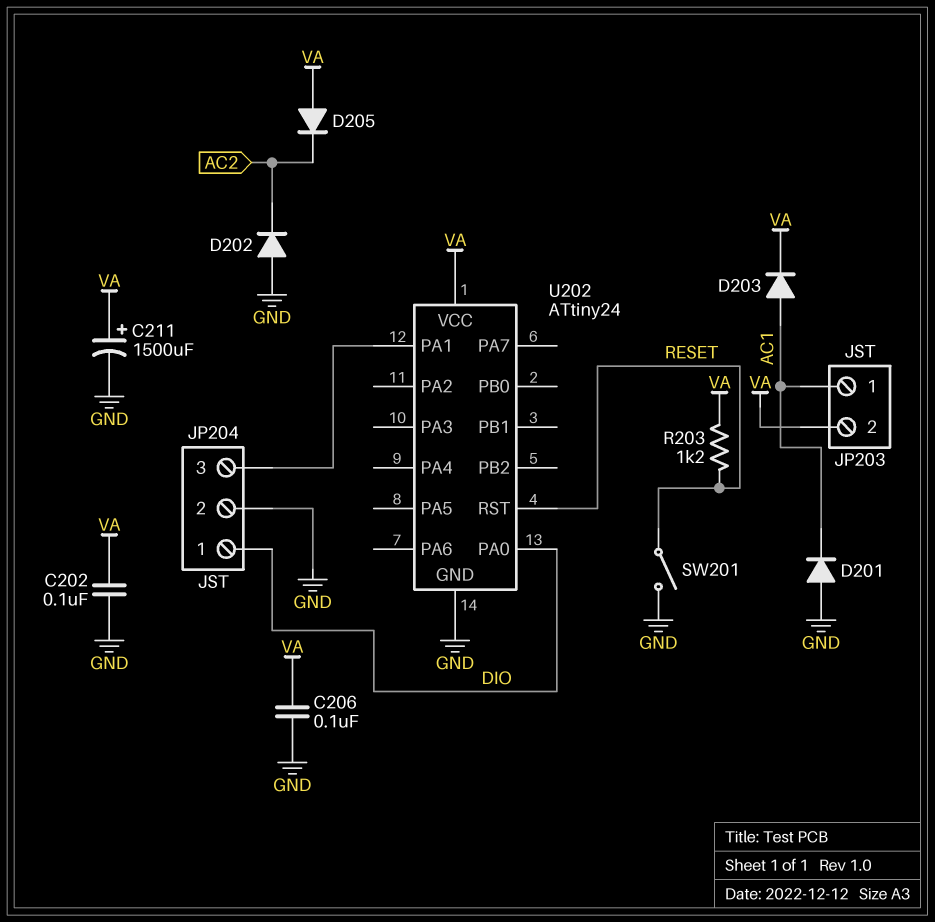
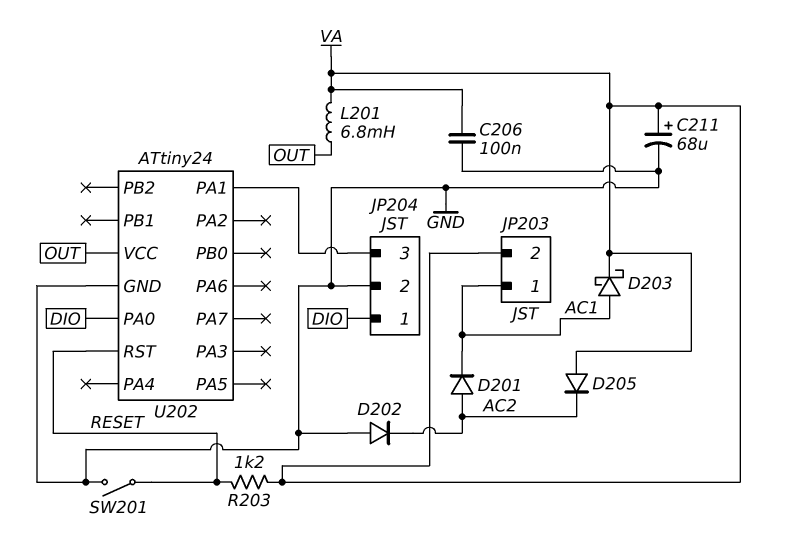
C202: 100nF (GND, VA) -> none
C211: 1500uF (plus VA, minus GND) -> 68uF (plus VA, minus GND)
D201: diode (A GND, K AC1) -> diode (A AC2, K AC1)
D203: diode (A AC1, K VA) -> schottky (A AC1, K VA)
L201: none -> 6.8mH (OUT, VA)
U202 pin VCC: VA -> OUT

